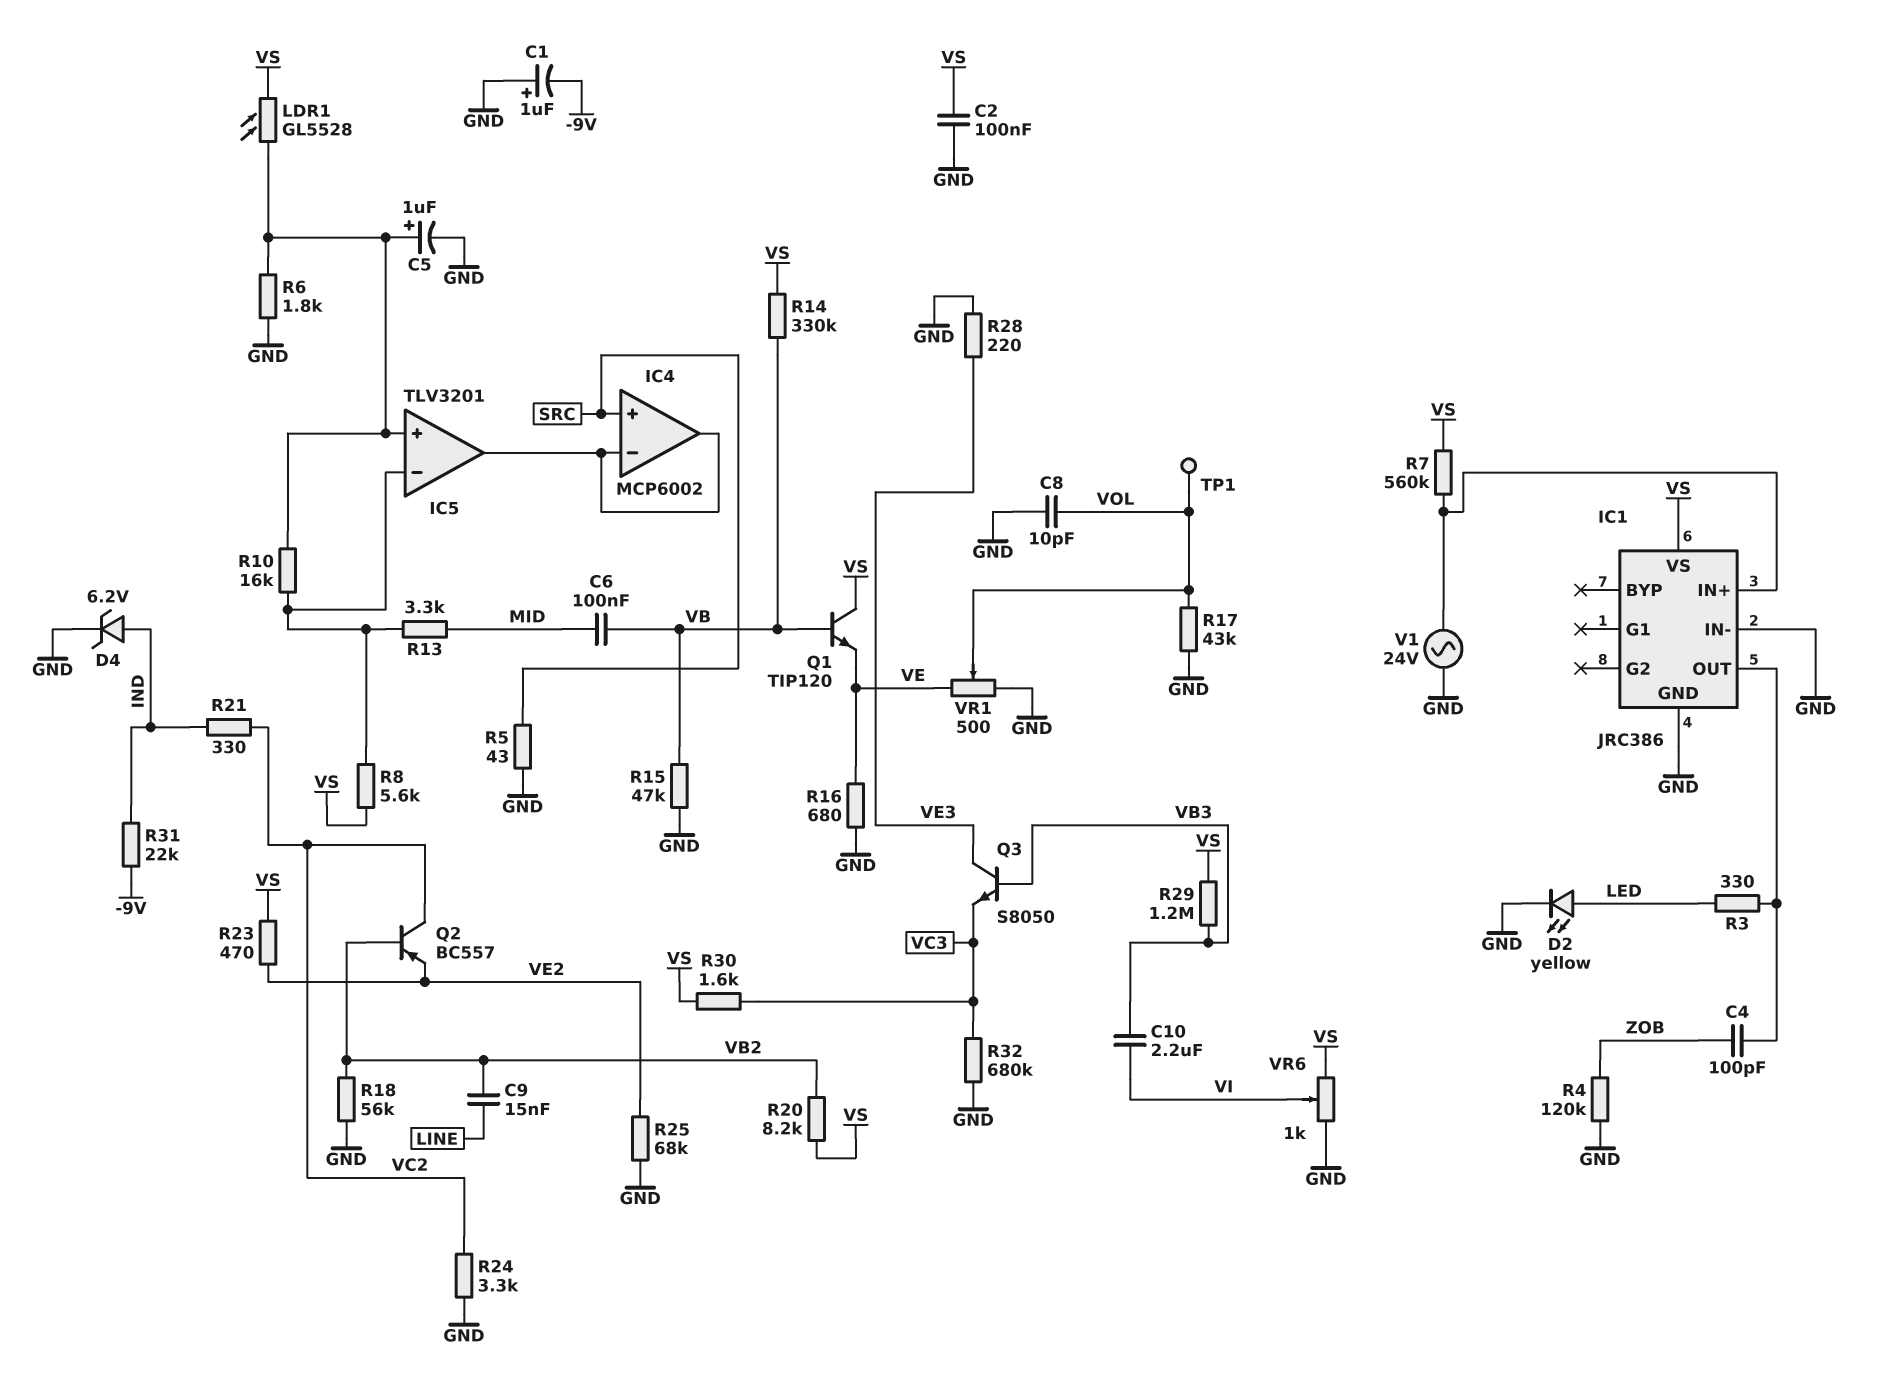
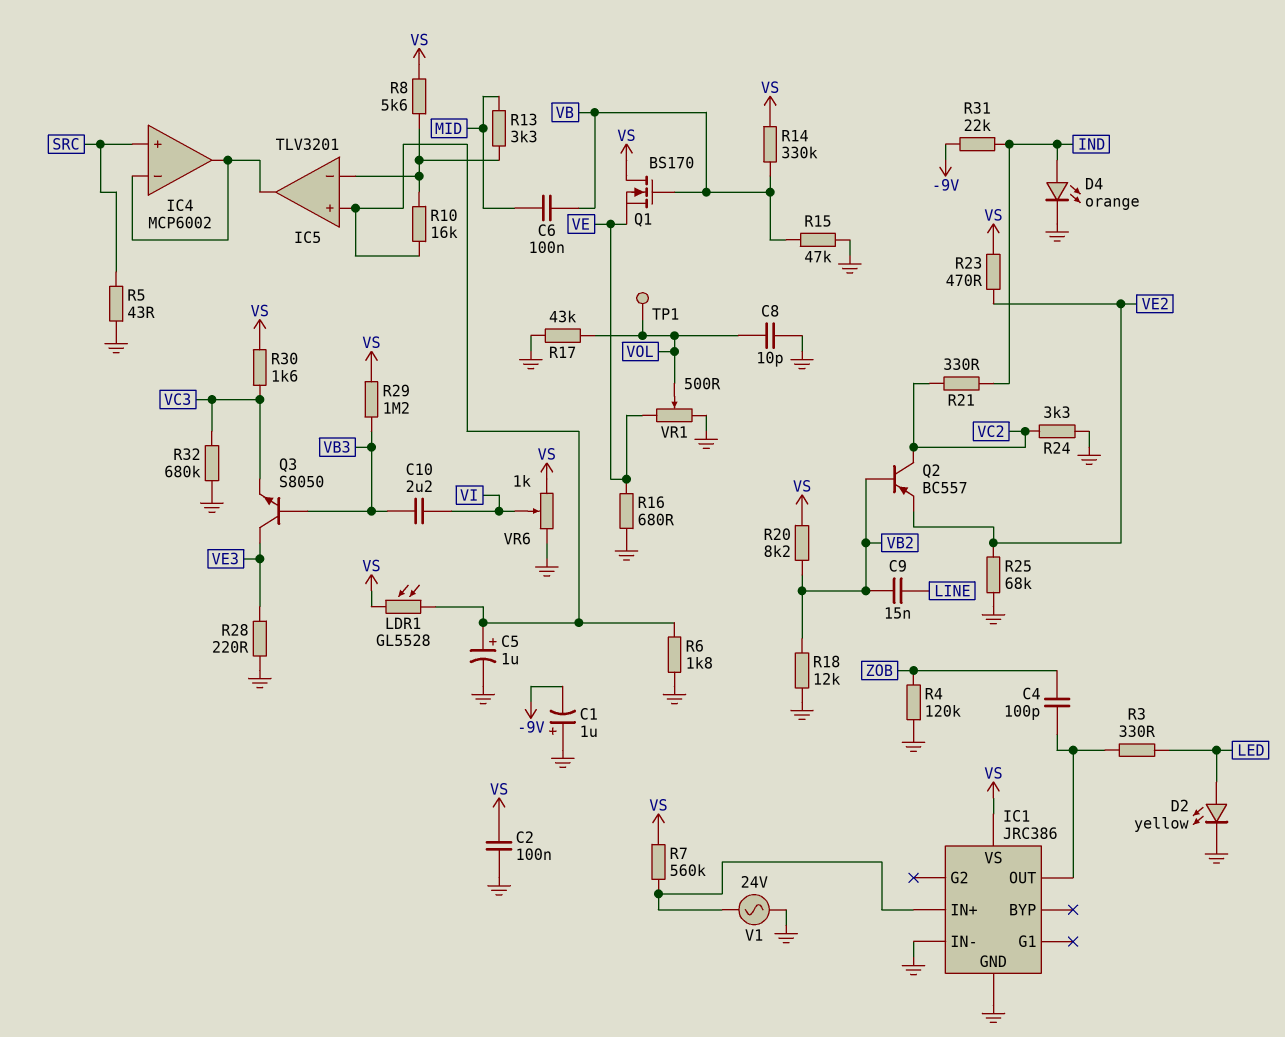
D4: zener 6.2V (A IND, K GND) -> LED orange (A IND, K GND)
Q1: NPN TIP120 (B VB, C VS, E VE) -> NMOS BS170 (G VB, D VS, S VE)
R18: 56k (GND, VB2) -> 12k (GND, VB2)

